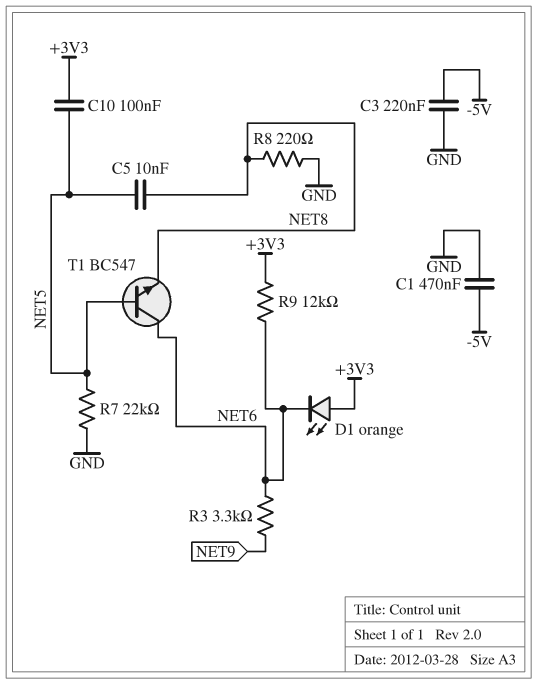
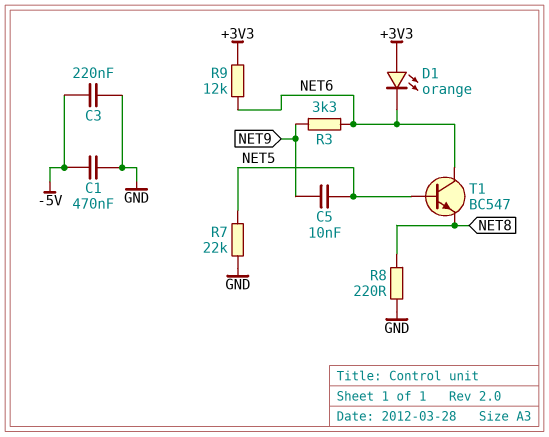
C5: 10nF (NET5, NET8) -> 10nF (NET5, NET9)
C10: 100nF (+3V3, NET5) -> none

